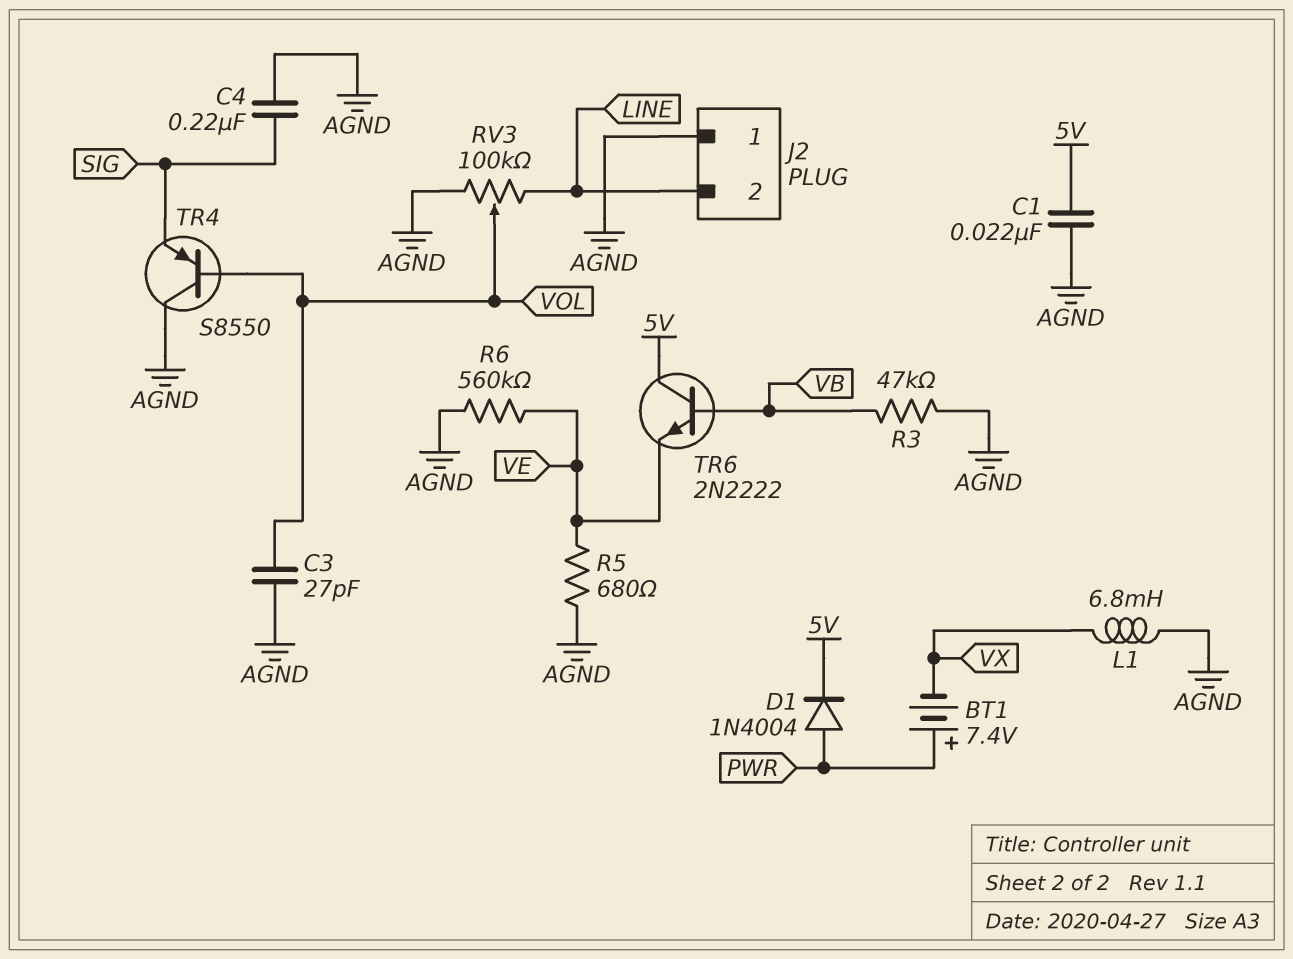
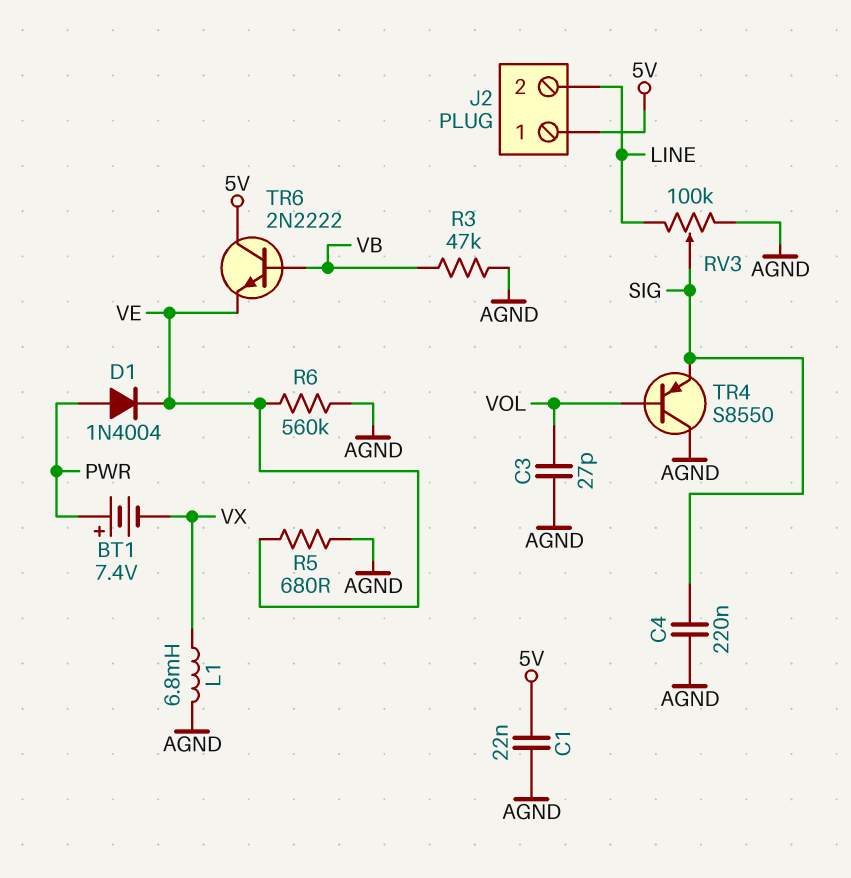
D1: diode 1N4004 (A PWR, K 5V) -> diode 1N4004 (A PWR, K VE)
J2 pin 1: AGND -> 5V
RV3: 100k (AGND, LINE, wiper VOL) -> 100k (AGND, LINE, wiper SIG)

